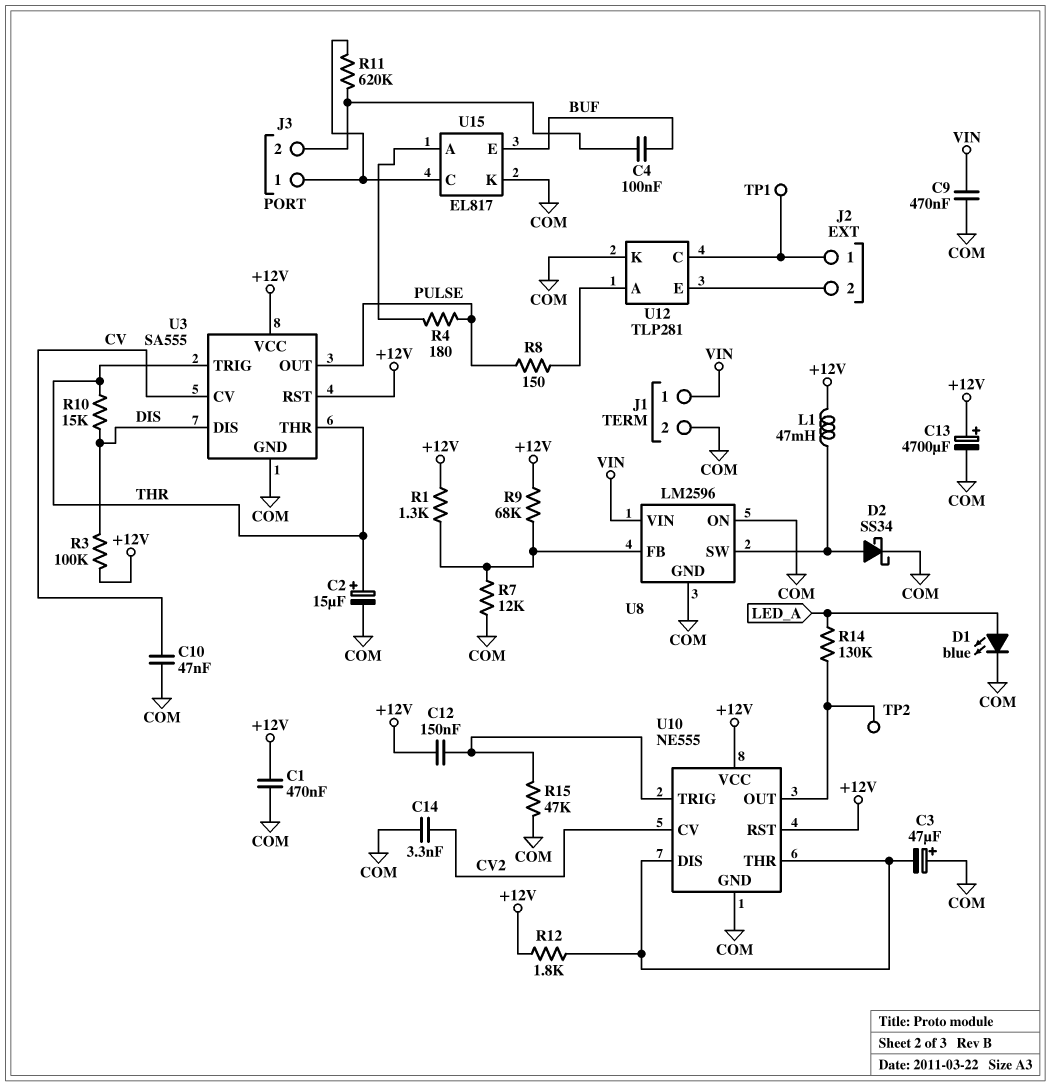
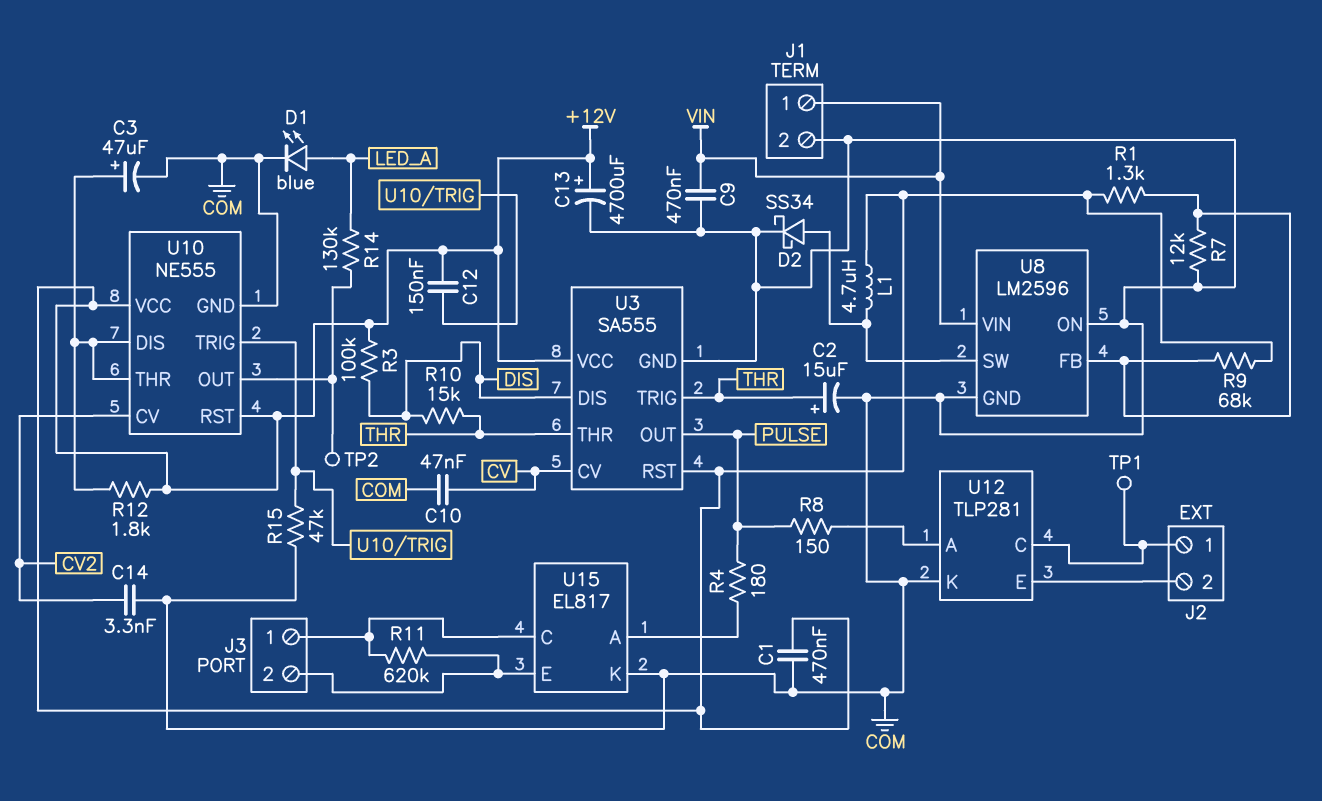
C3: 47uF (plus COM, minus U10/DIS) -> 47uF (plus U10/DIS, minus COM)
C4: 100nF (BUF, J3/2) -> none
L1: 47mH (+12V, U8/SW) -> 4.7uH (+12V, U8/SW)
U15 pin E: BUF -> J3/2

